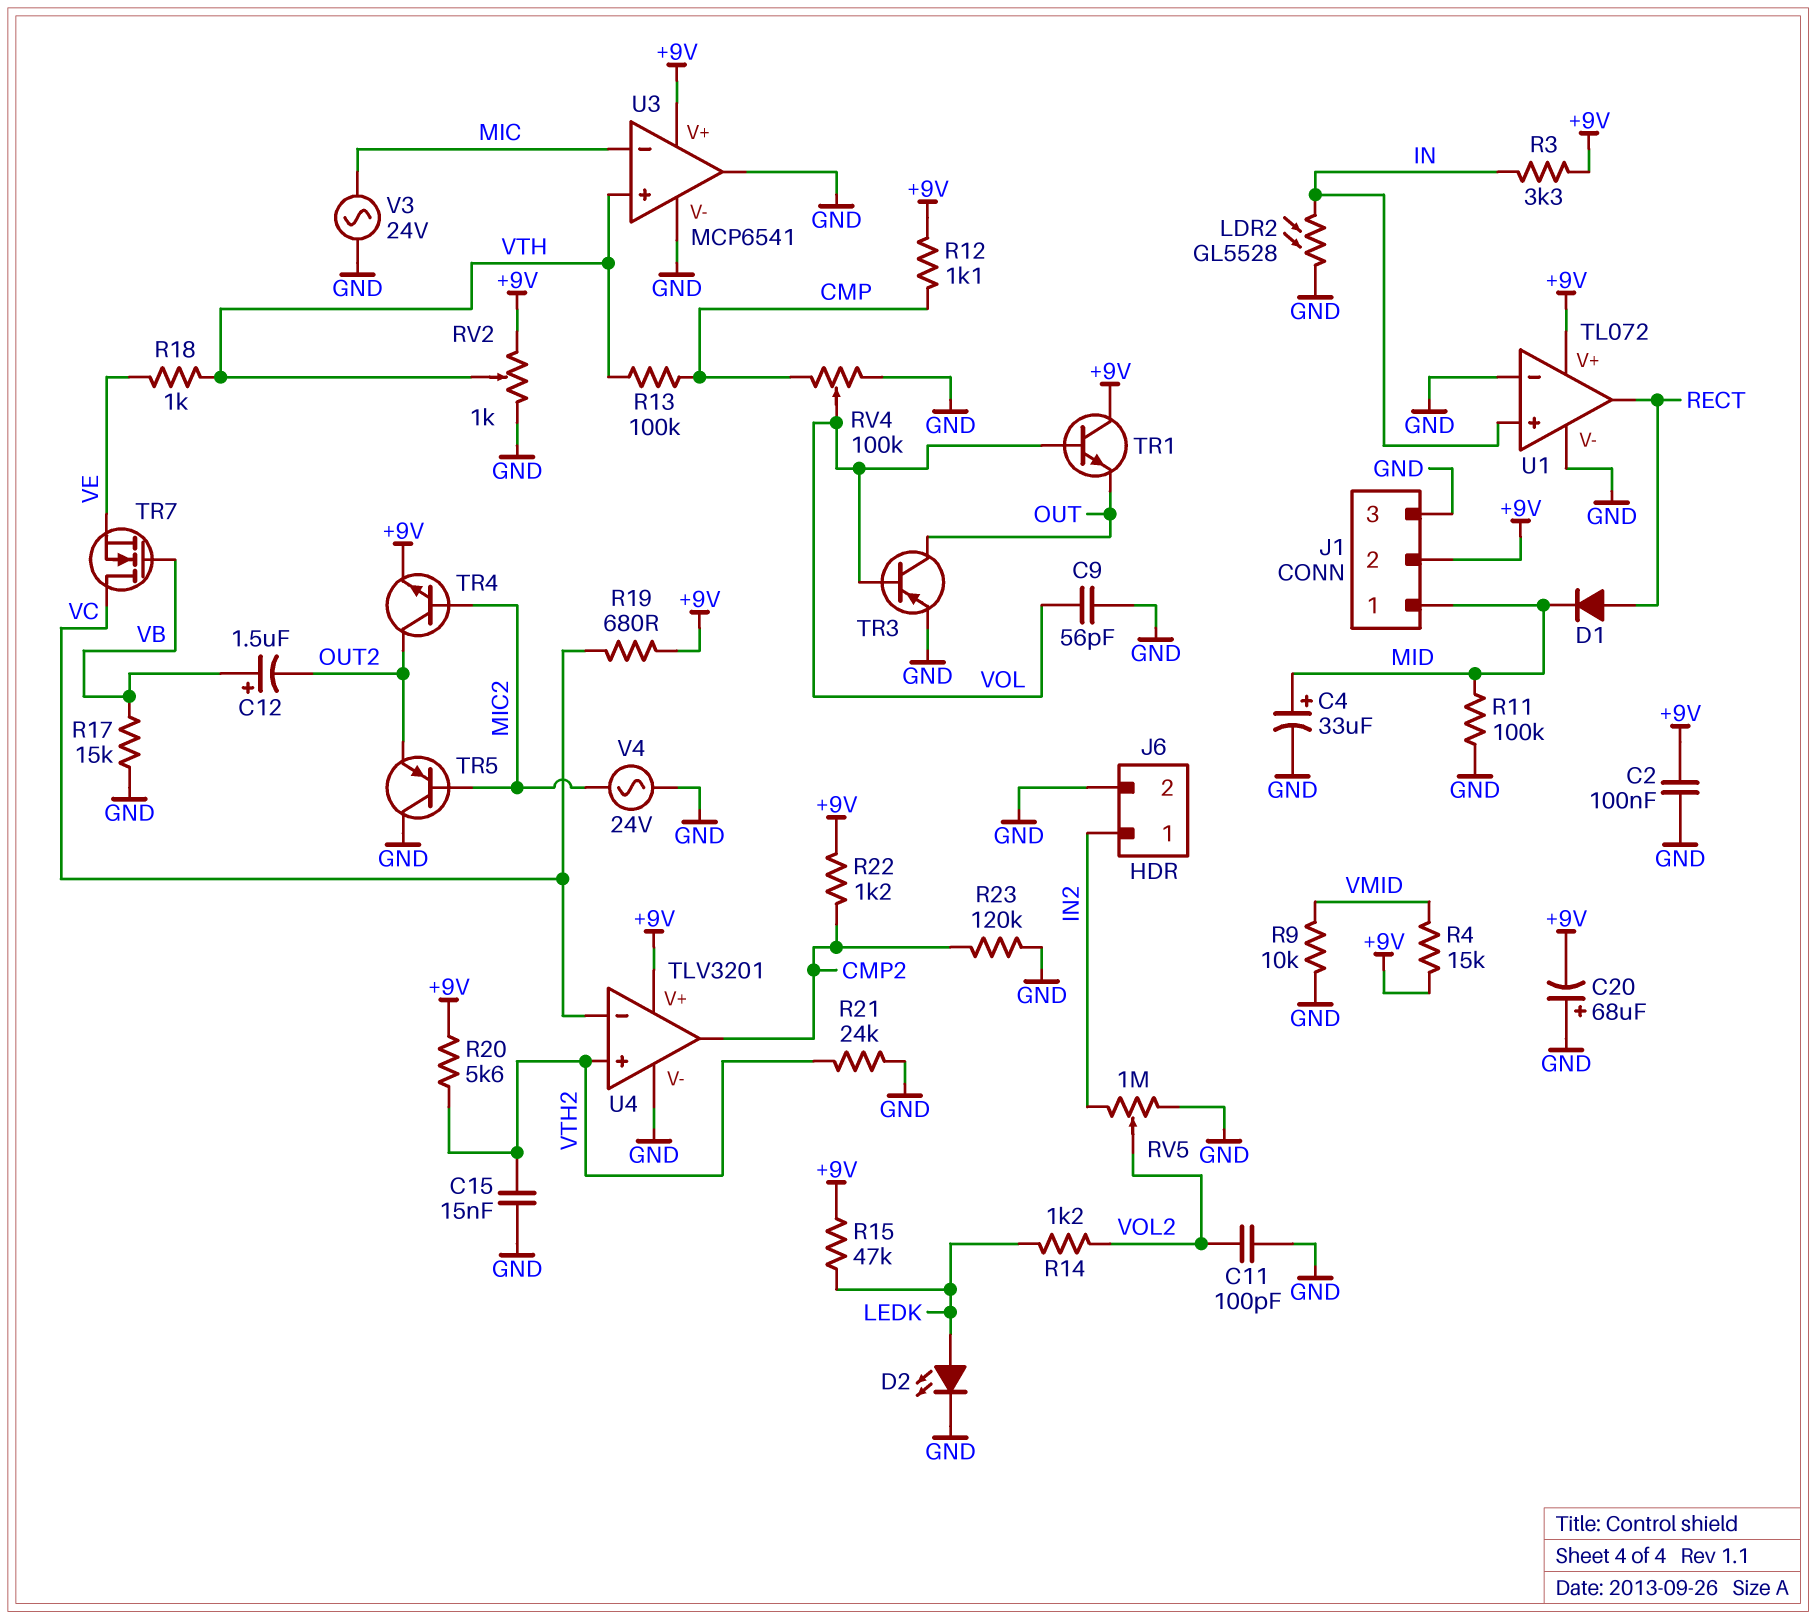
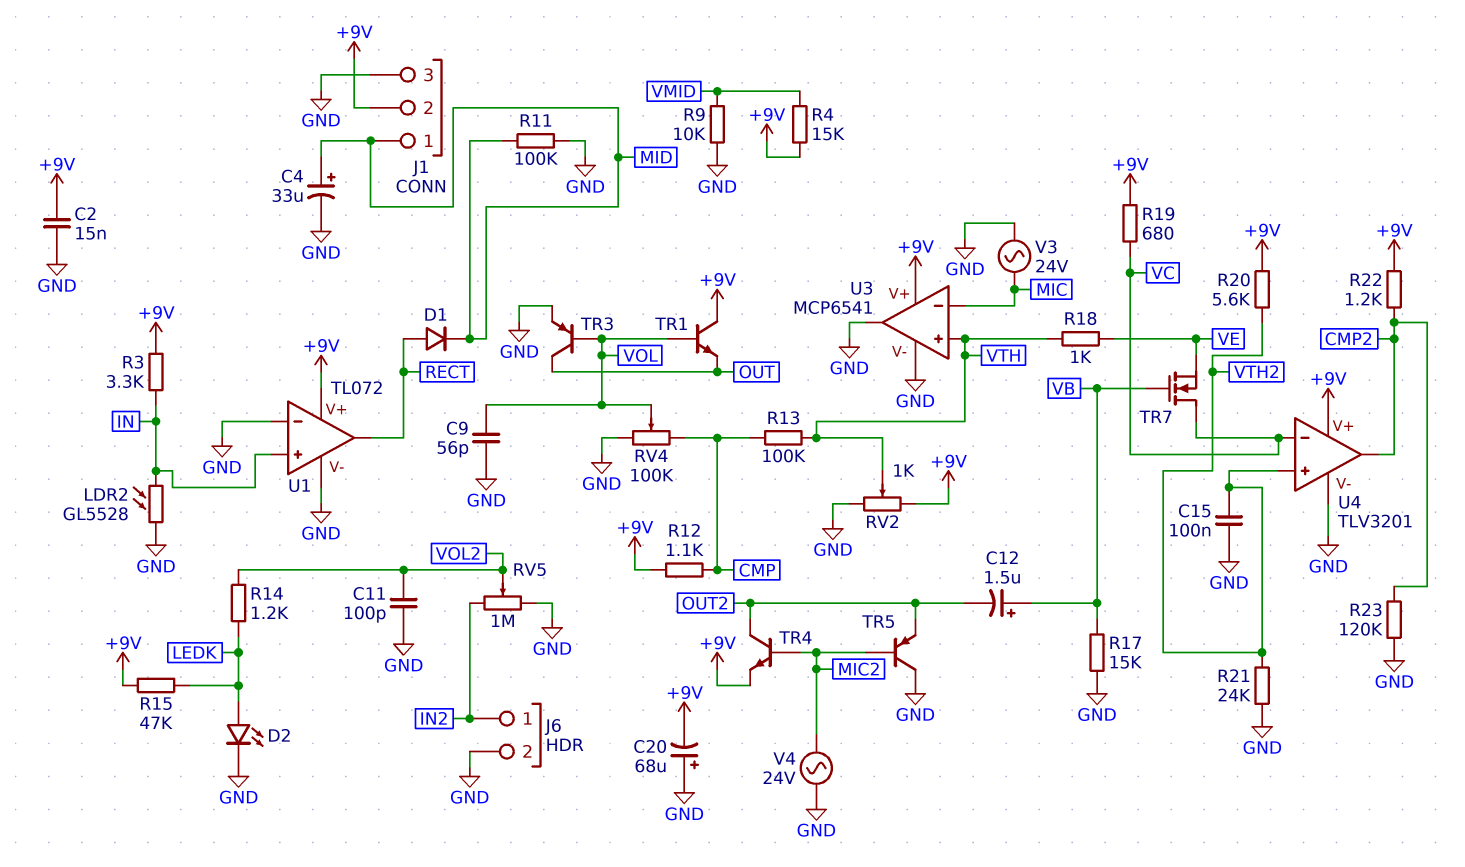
C2: 100nF (+9V, GND) -> 15nF (+9V, GND)
C15: 15nF (GND, VTH2) -> 100nF (GND, VTH2)

